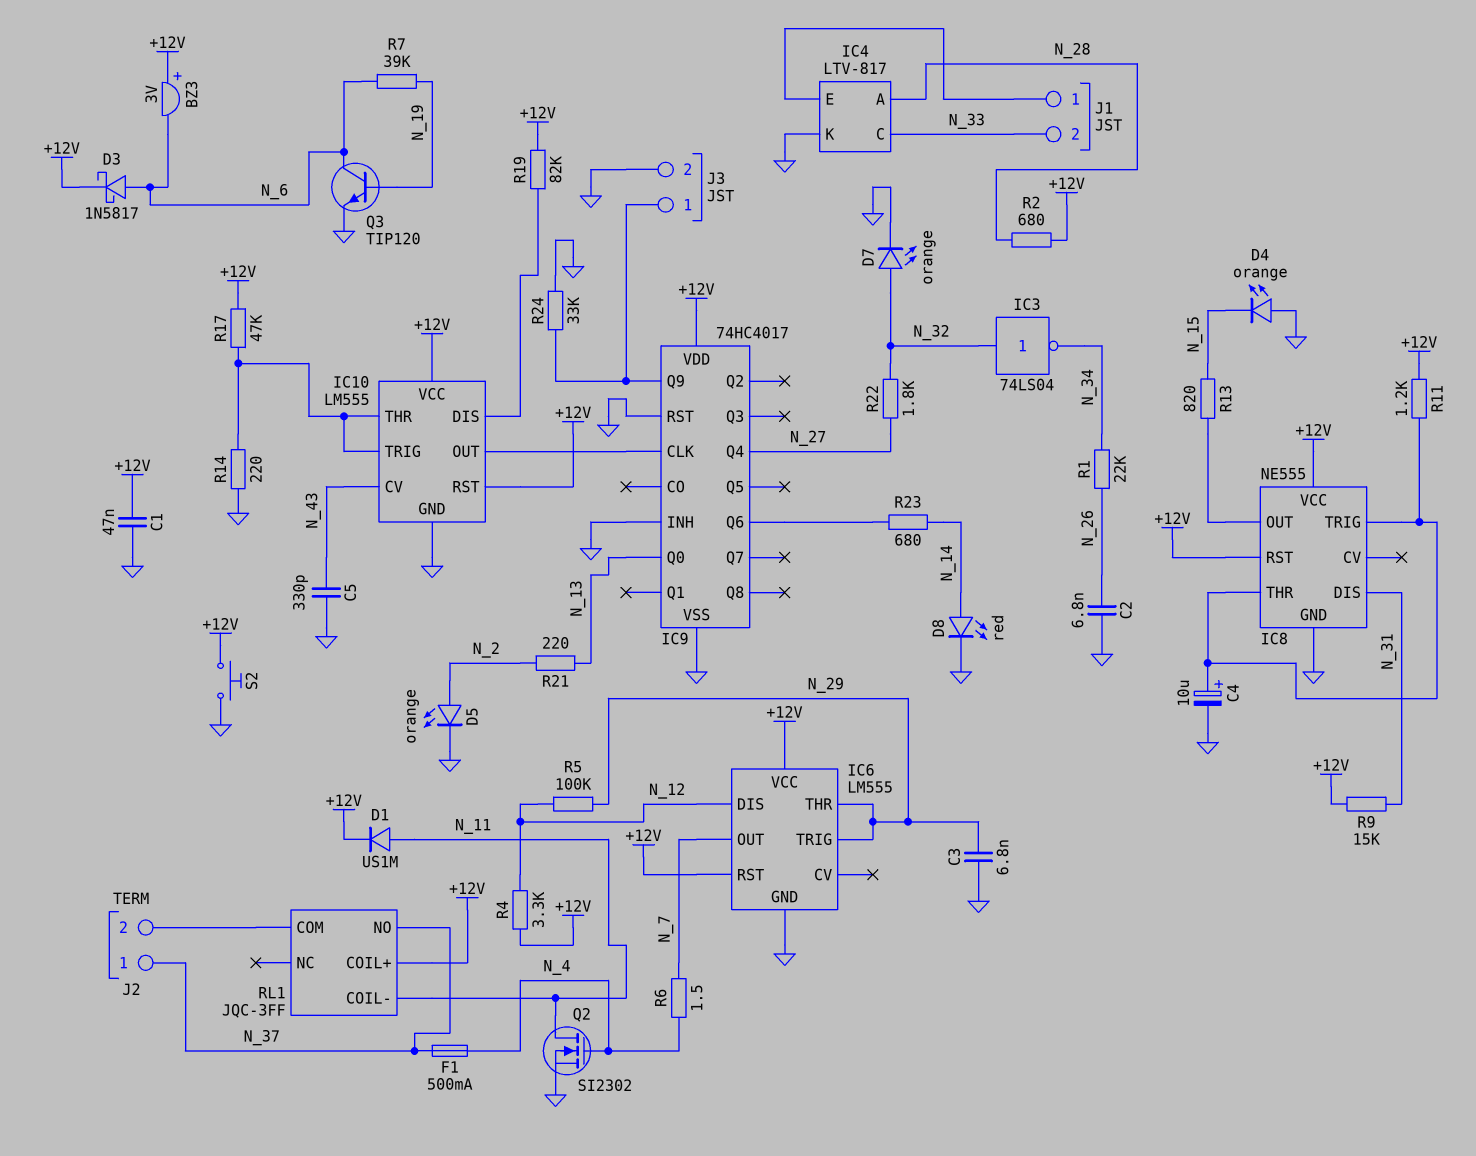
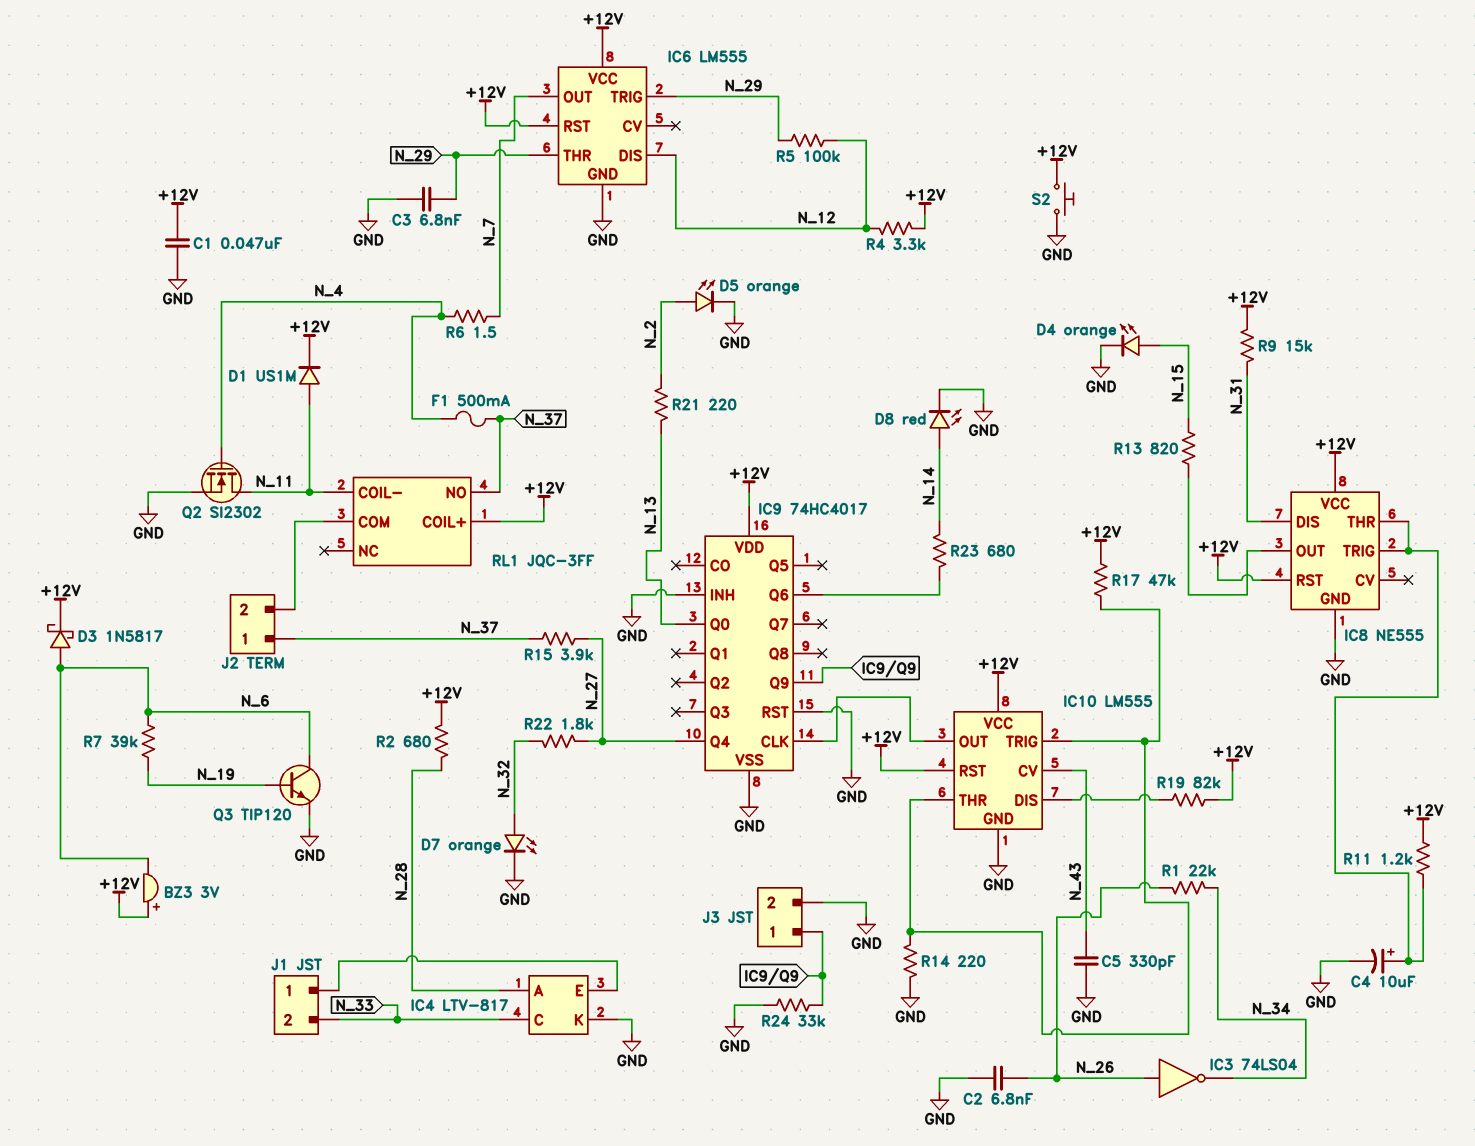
D4: LED orange (A GND, K N_15) -> LED orange (A N_15, K GND)
IC3: NOT 74LS04 (in N_32, out N_34) -> NOT 74LS04 (in N_26, out N_34)
R15: none -> 3.9k (N_27, N_37)

